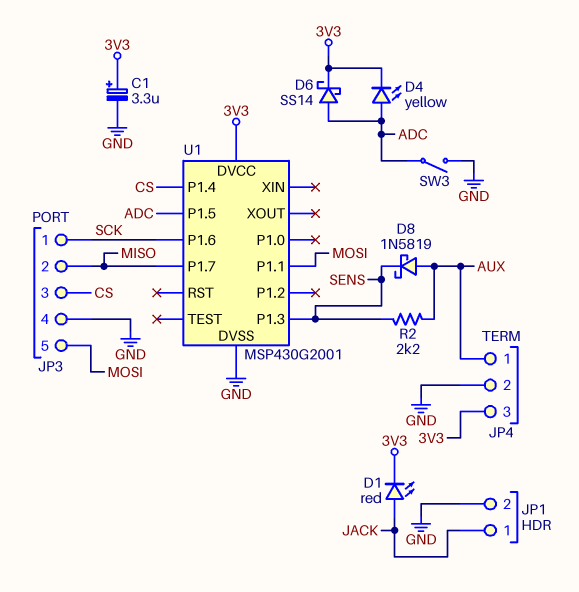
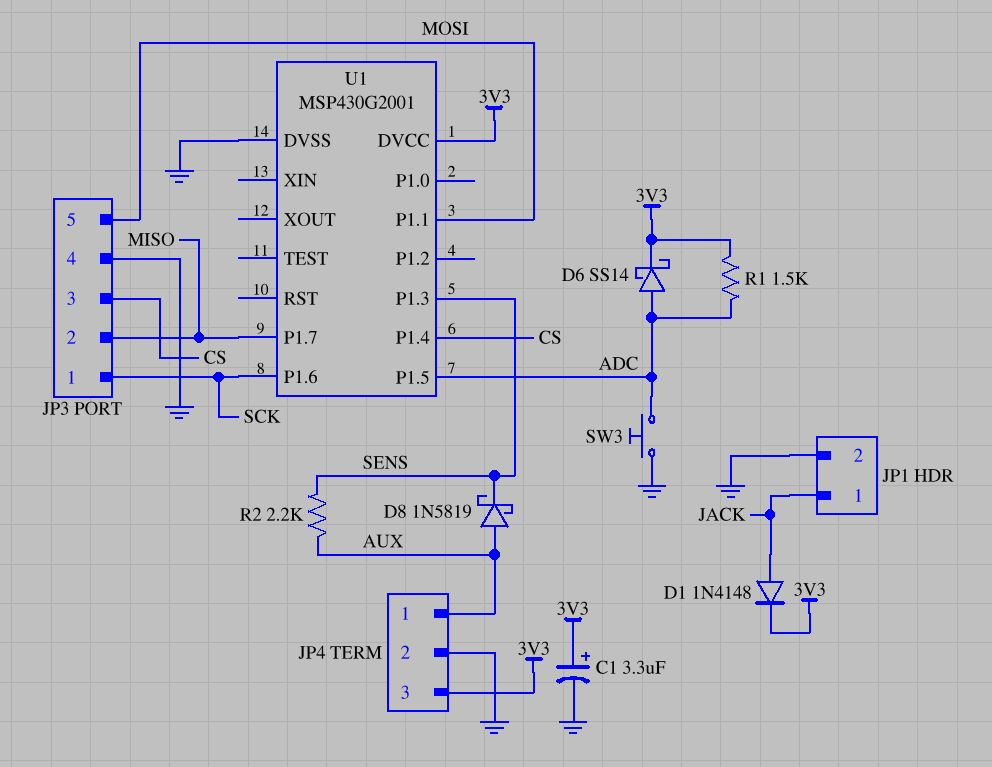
D1: LED red (A JACK, K 3V3) -> diode 1N4148 (A JACK, K 3V3)
D4: LED yellow (A ADC, K 3V3) -> none
R1: none -> 1.5k (3V3, ADC)
SW3: switch (ADC, GND) -> button (ADC, GND)

